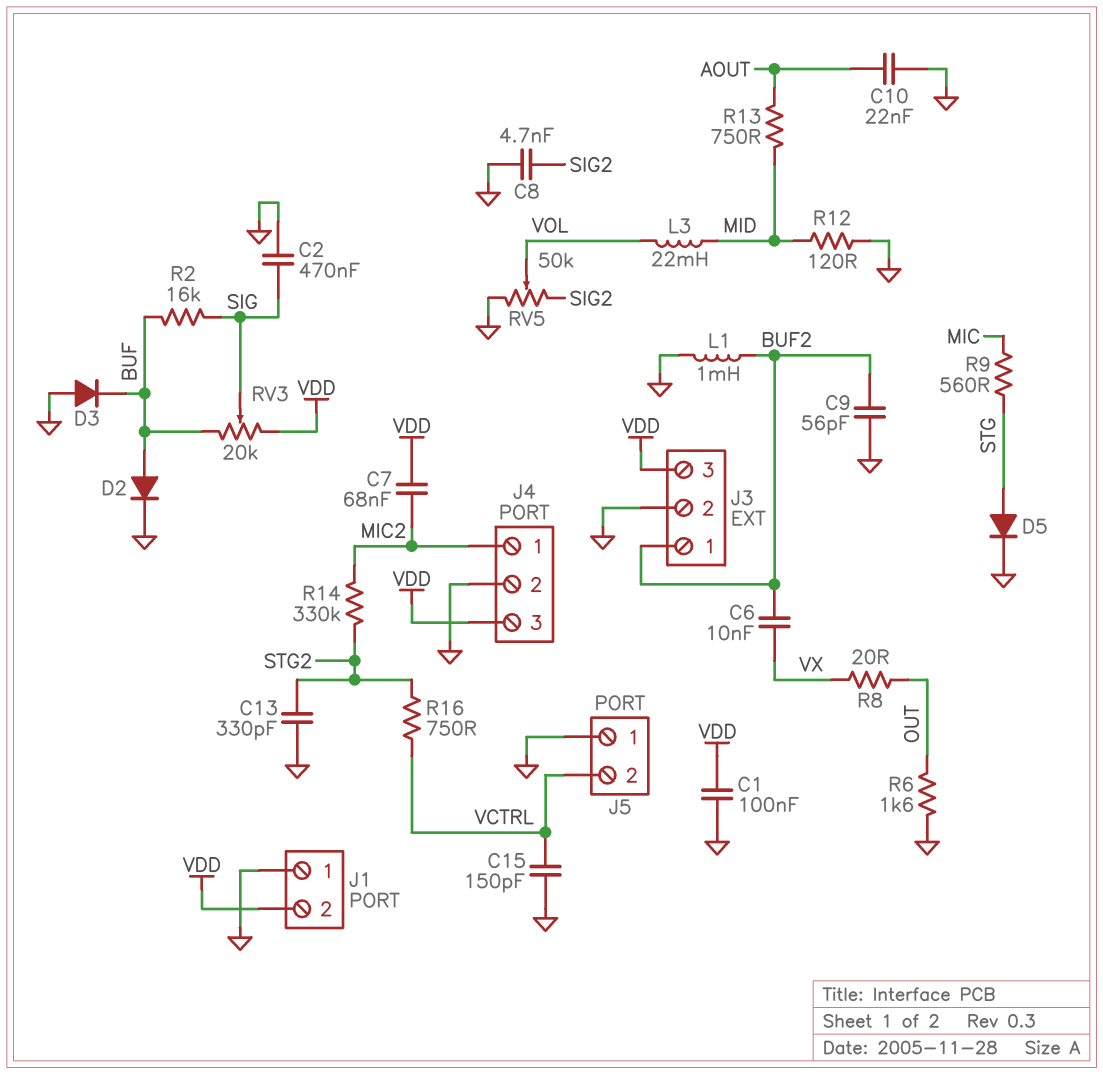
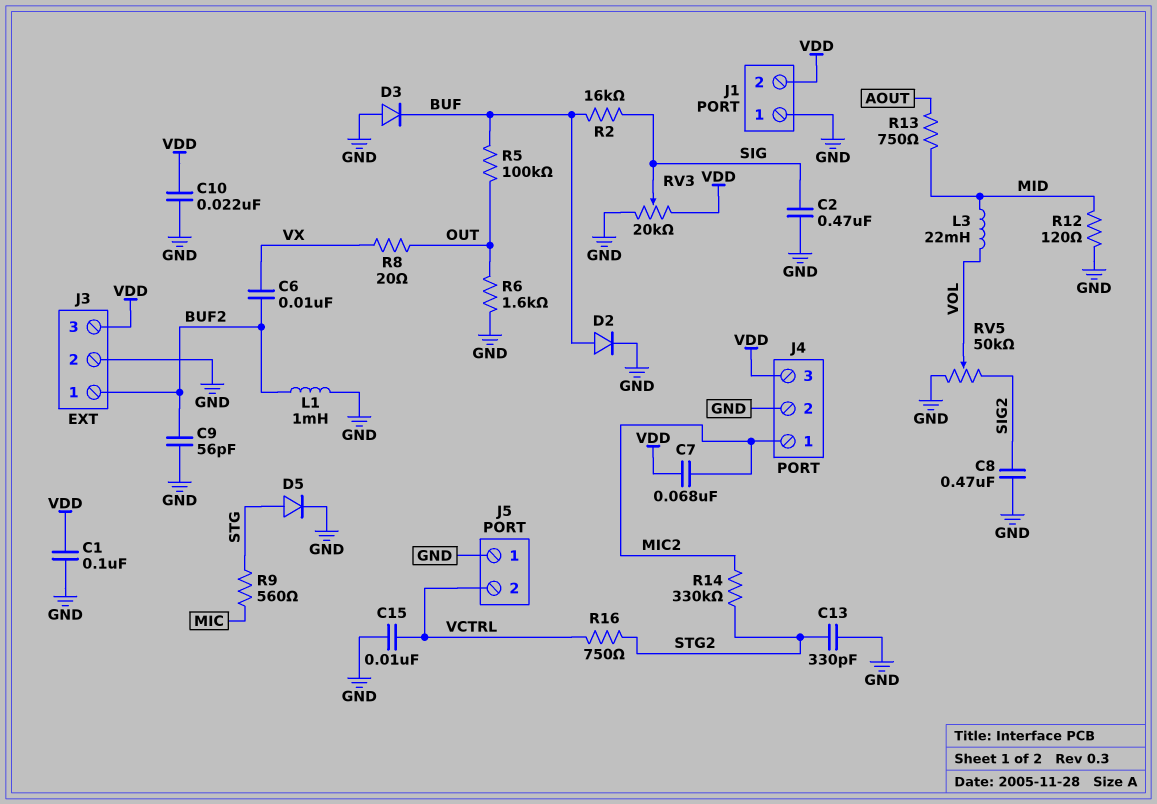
C8: 4.7nF (GND, SIG2) -> 470nF (GND, SIG2)
C10: 22nF (AOUT, GND) -> 22nF (GND, VDD)
C15: 150pF (GND, VCTRL) -> 10nF (GND, VCTRL)
R5: none -> 100k (BUF, OUT)
RV3: 20k (BUF, VDD, wiper SIG) -> 20k (GND, VDD, wiper SIG)

